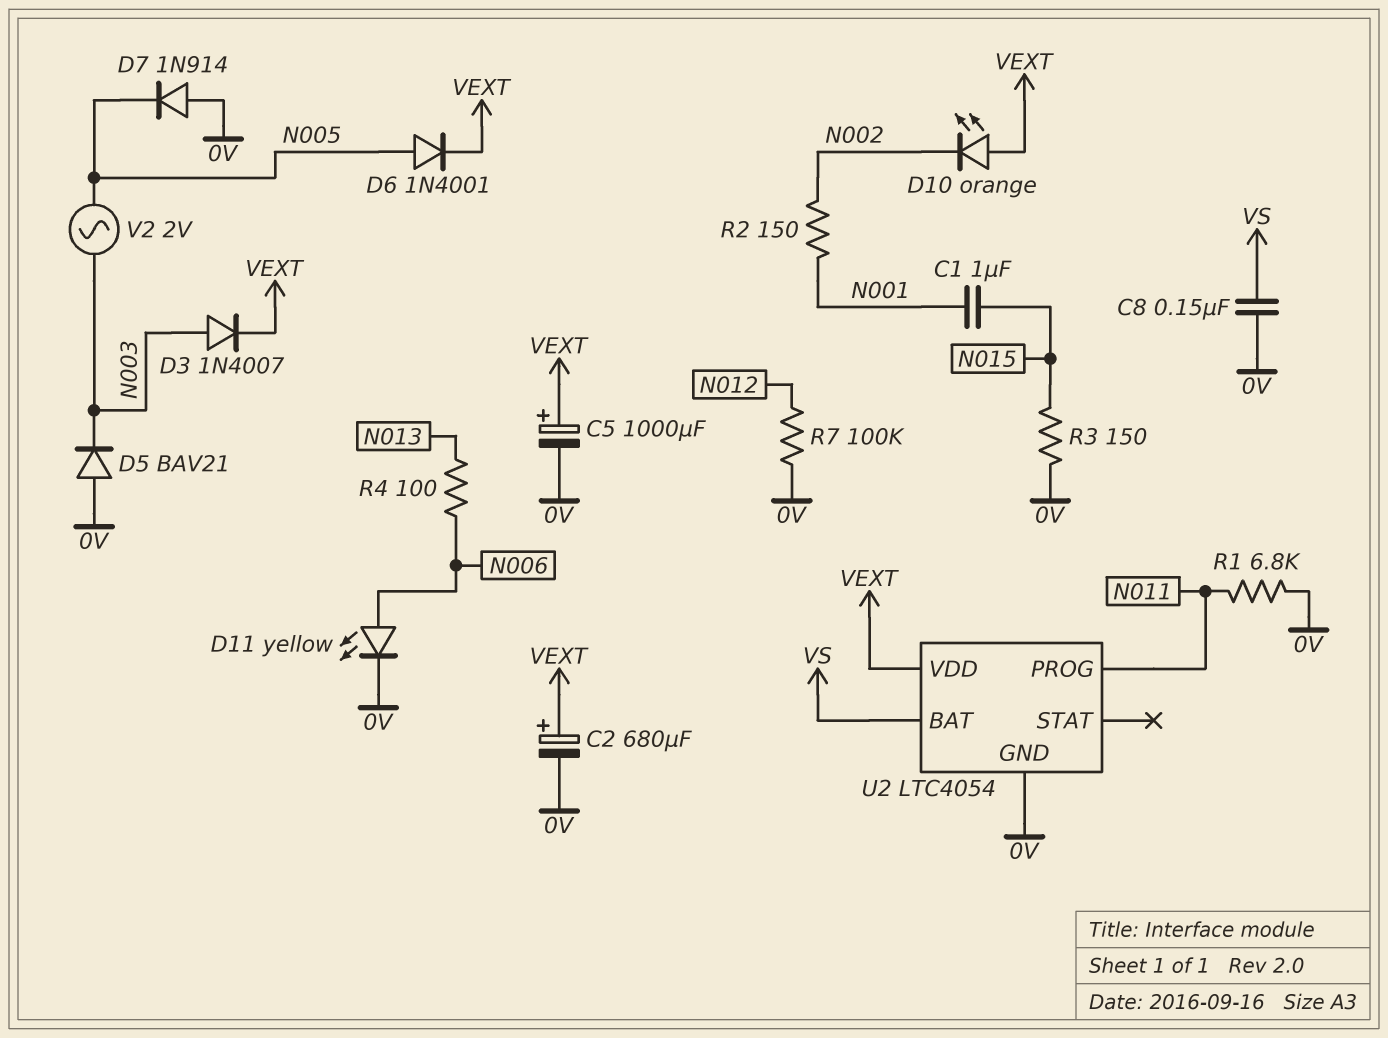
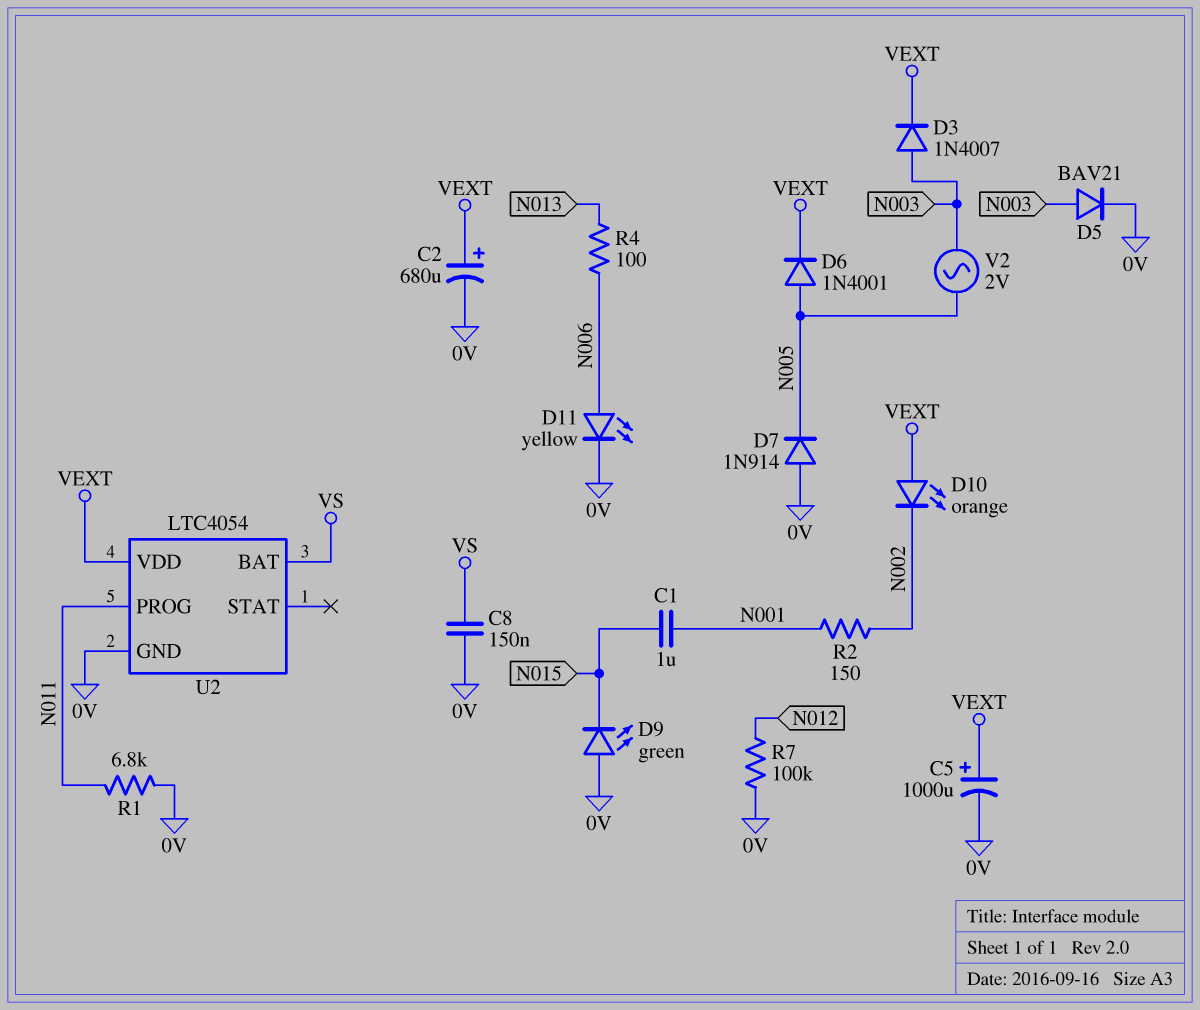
D5: diode BAV21 (A 0V, K N003) -> diode BAV21 (A N003, K 0V)
D9: none -> LED green (A 0V, K N015)
R3: 150 (0V, N015) -> none

